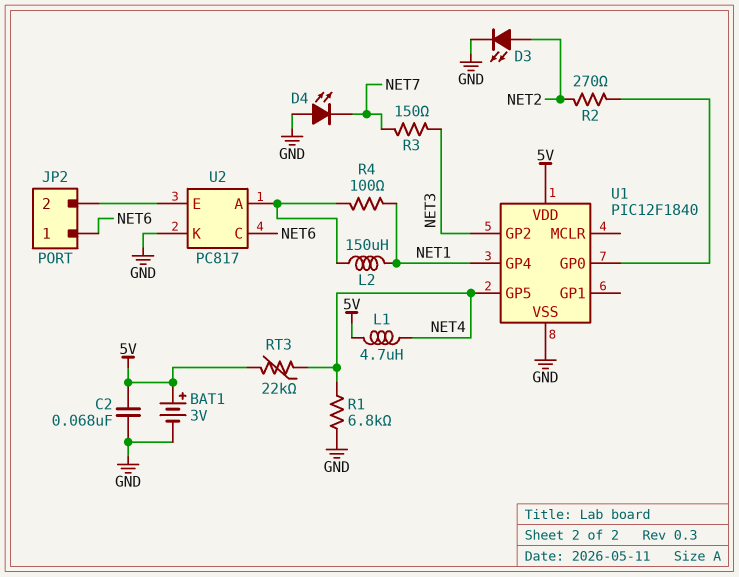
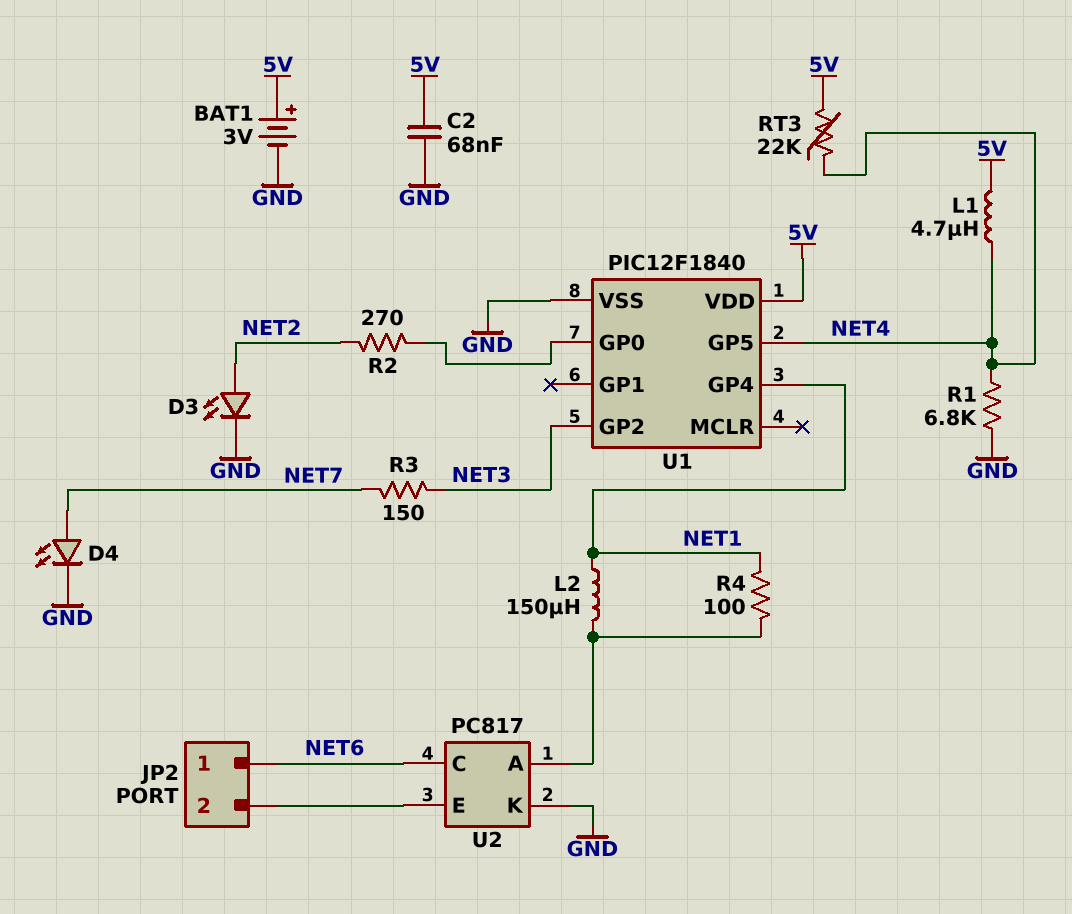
D4: LED (A GND, K NET7) -> LED (A NET7, K GND)

